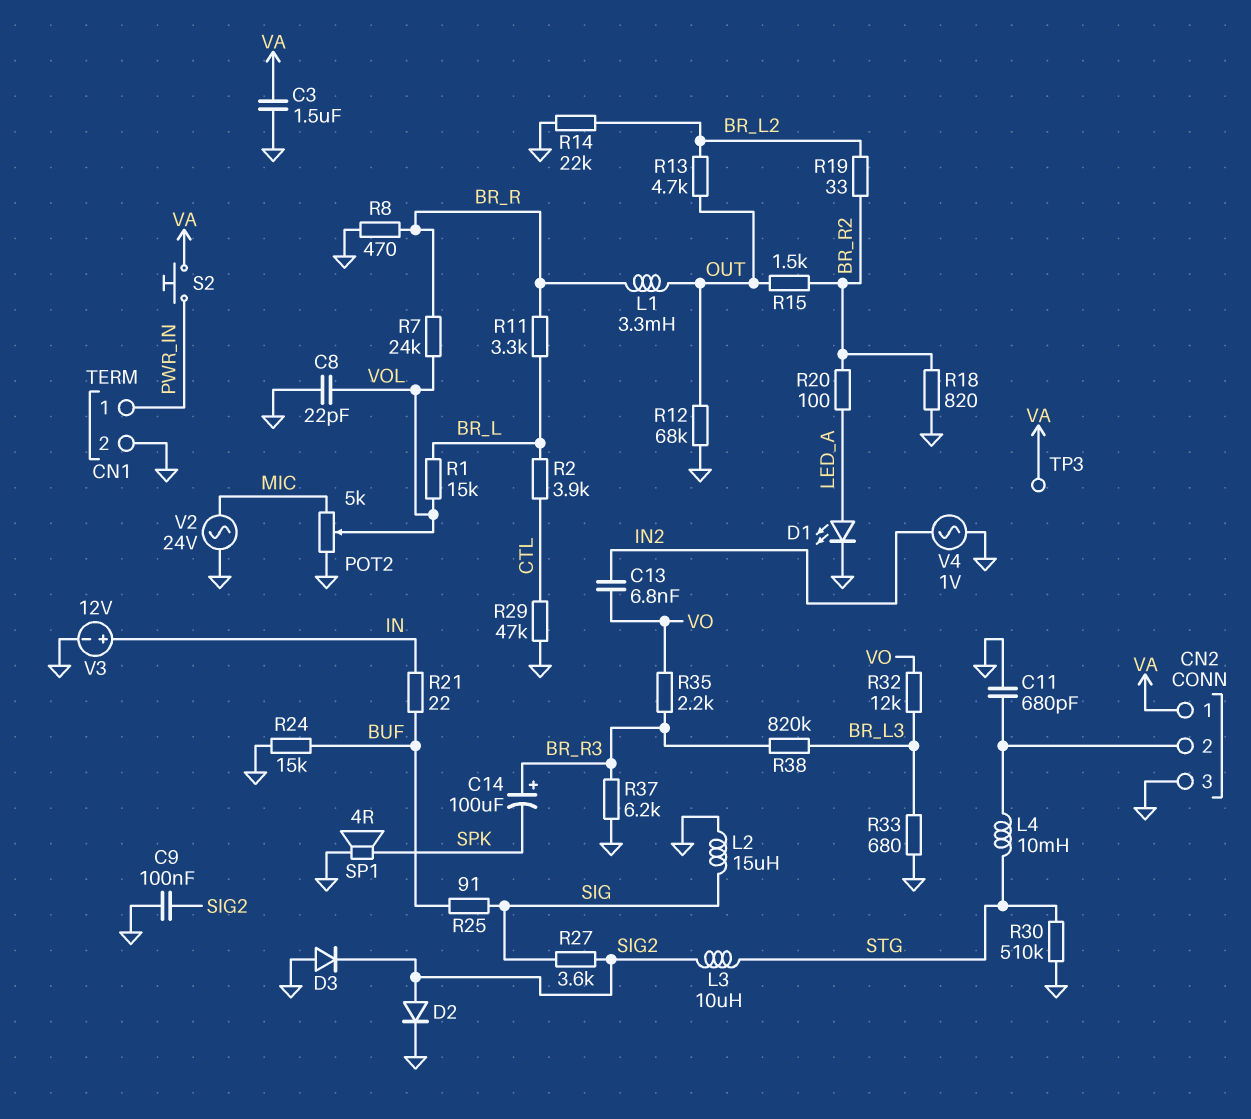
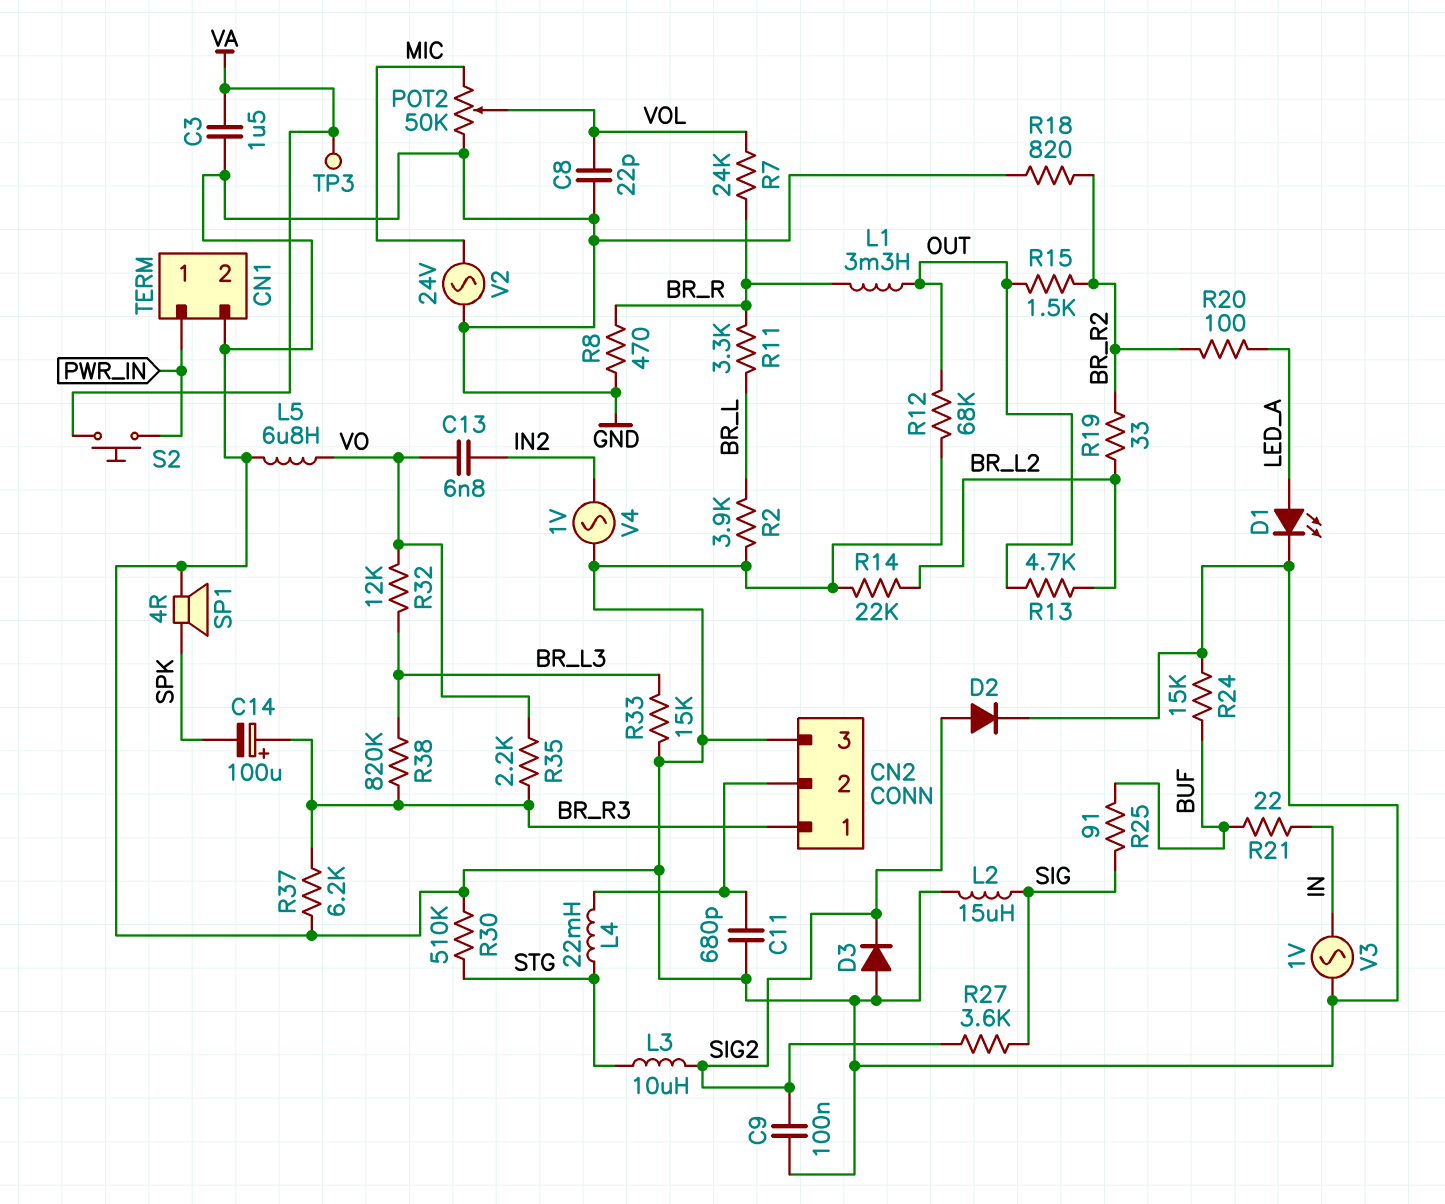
CN2 pin 1: VA -> BR_R3
L4: 10mH (CN2/2, STG) -> 22mH (CN2/2, STG)
L5: none -> 6.8uH (GND, VO)
POT2: 5k (GND, MIC, wiper VOL) -> 50k (GND, MIC, wiper VOL)
R1: 15k (BR_L, VOL) -> none
R2: 3.9k (BR_L, CTL) -> 3.9k (BR_L, GND)
R29: 47k (CTL, GND) -> none
R33: 680 (BR_L3, GND) -> 15k (BR_L3, GND)
V3: 12V (plus IN, minus GND) -> AC 1V (GND, IN)

